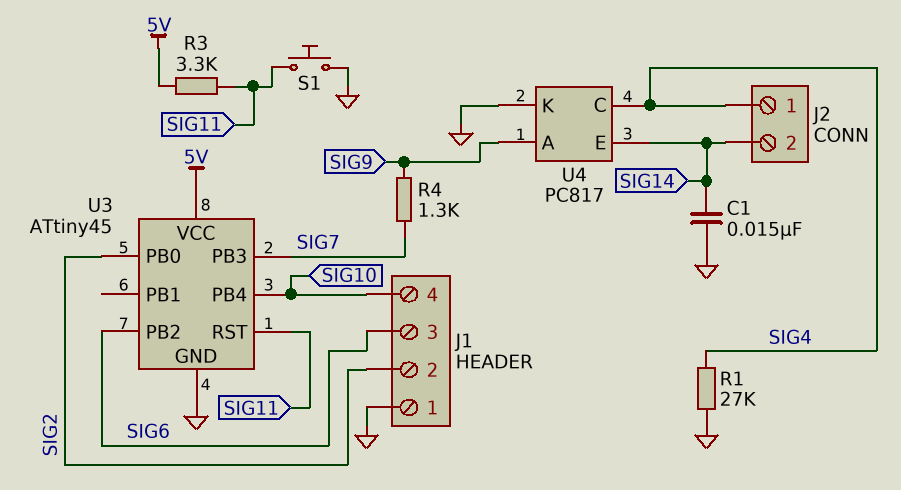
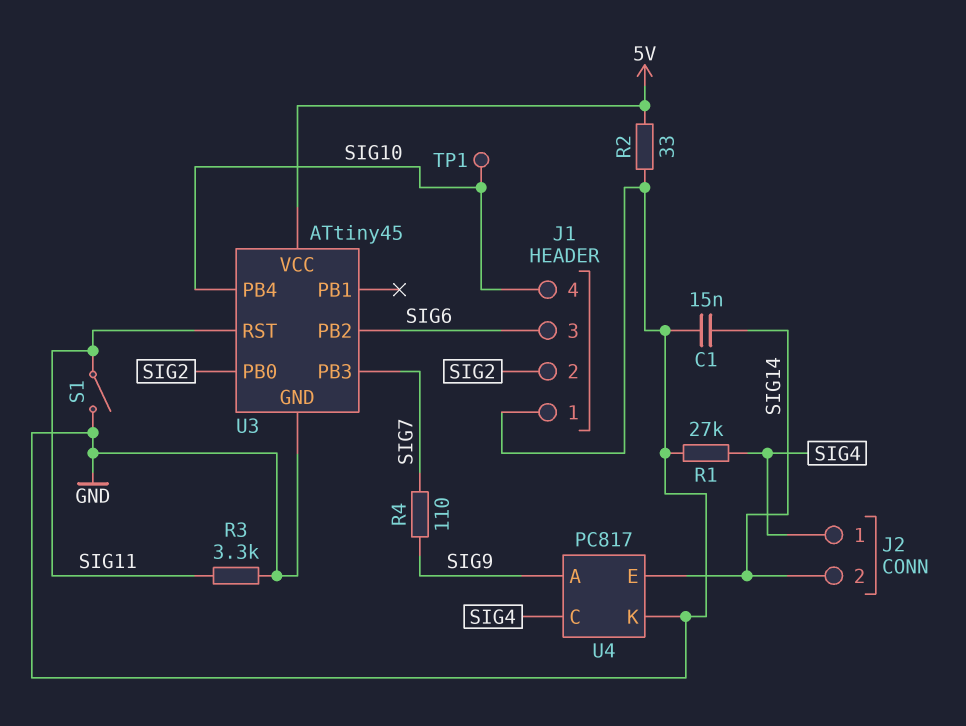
R2: none -> 33 (5V, GND)
R3: 3.3k (5V, SIG11) -> 3.3k (GND, SIG11)
R4: 1.3k (SIG7, SIG9) -> 110 (SIG7, SIG9)
S1: button (GND, SIG11) -> switch (GND, SIG11)
TP1: none -> test point (SIG10)

